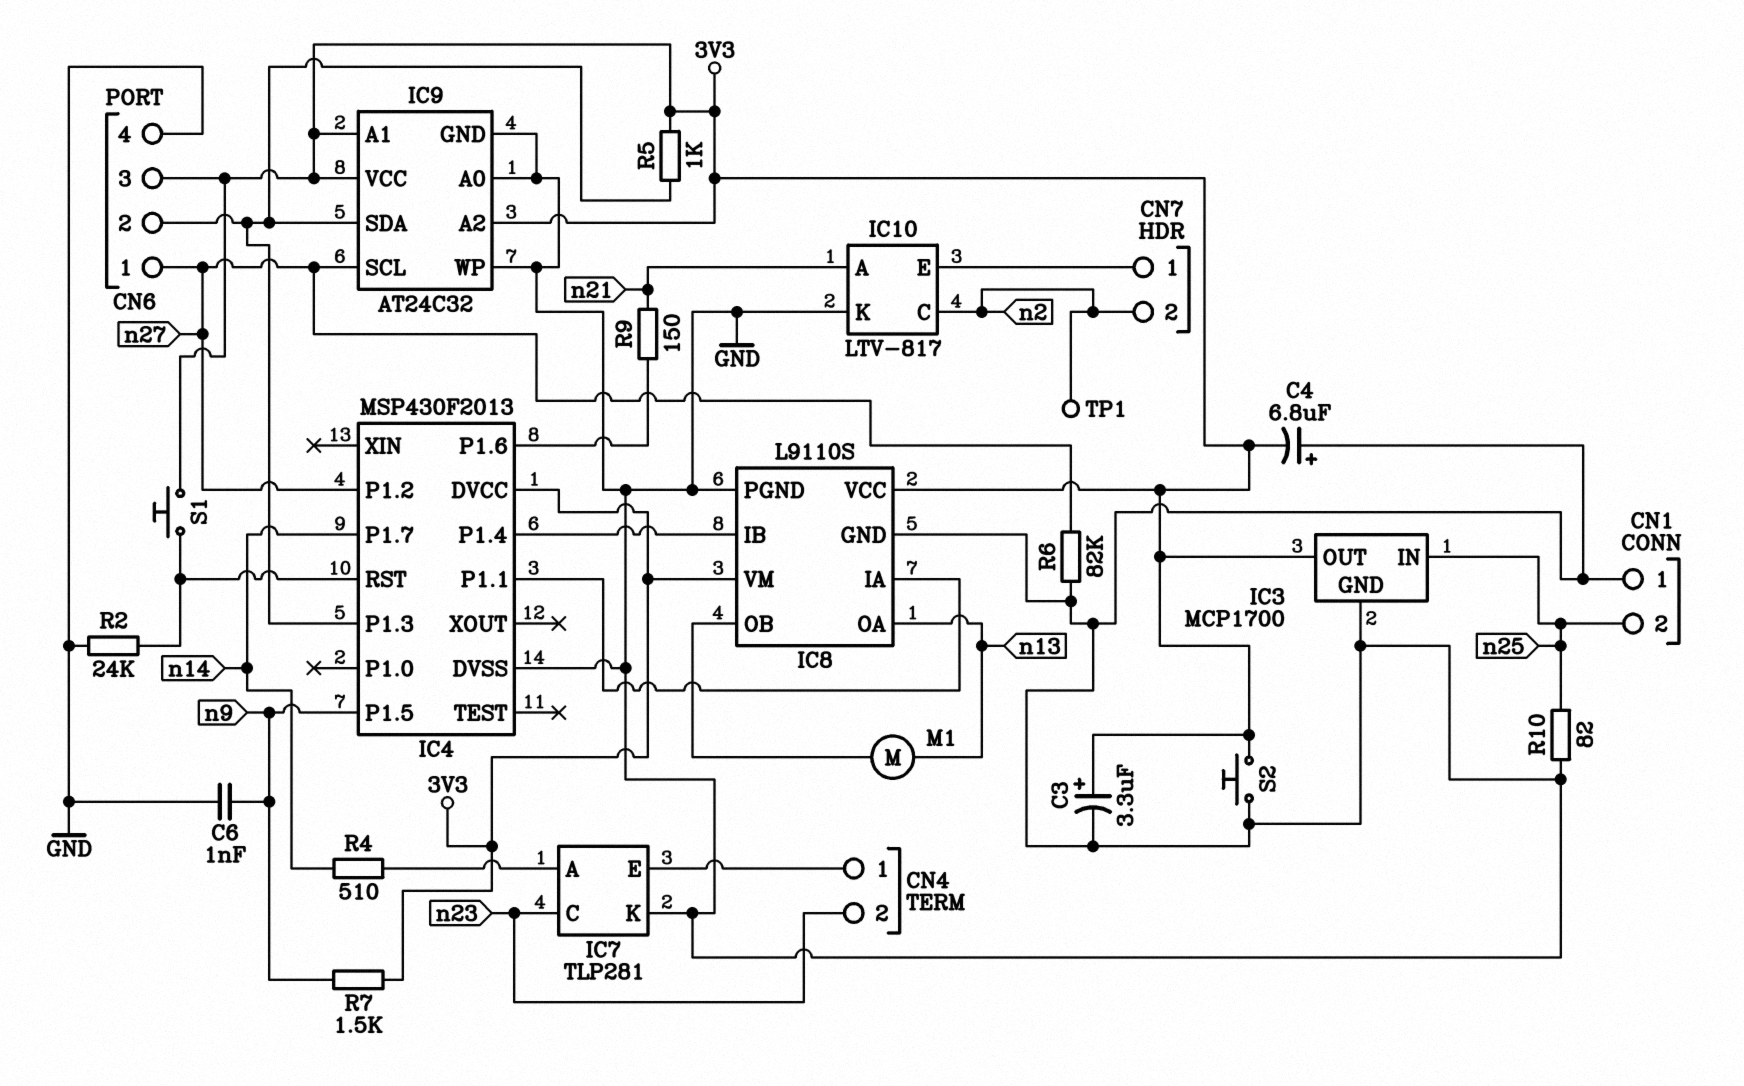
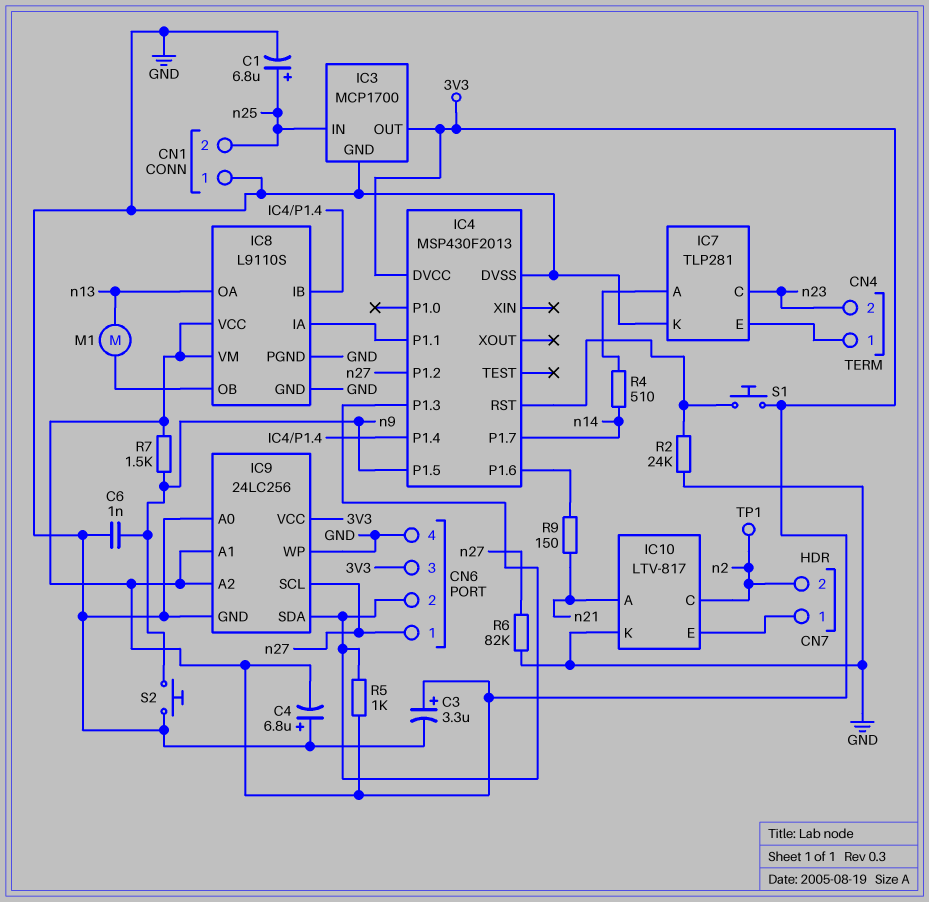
C1: none -> 6.8uF (plus n25, minus GND)
IC9: AT24C32 -> 24LC256
R10: 82 (GND, n25) -> none
S2: button (3V3, GND) -> button (GND, n9)

